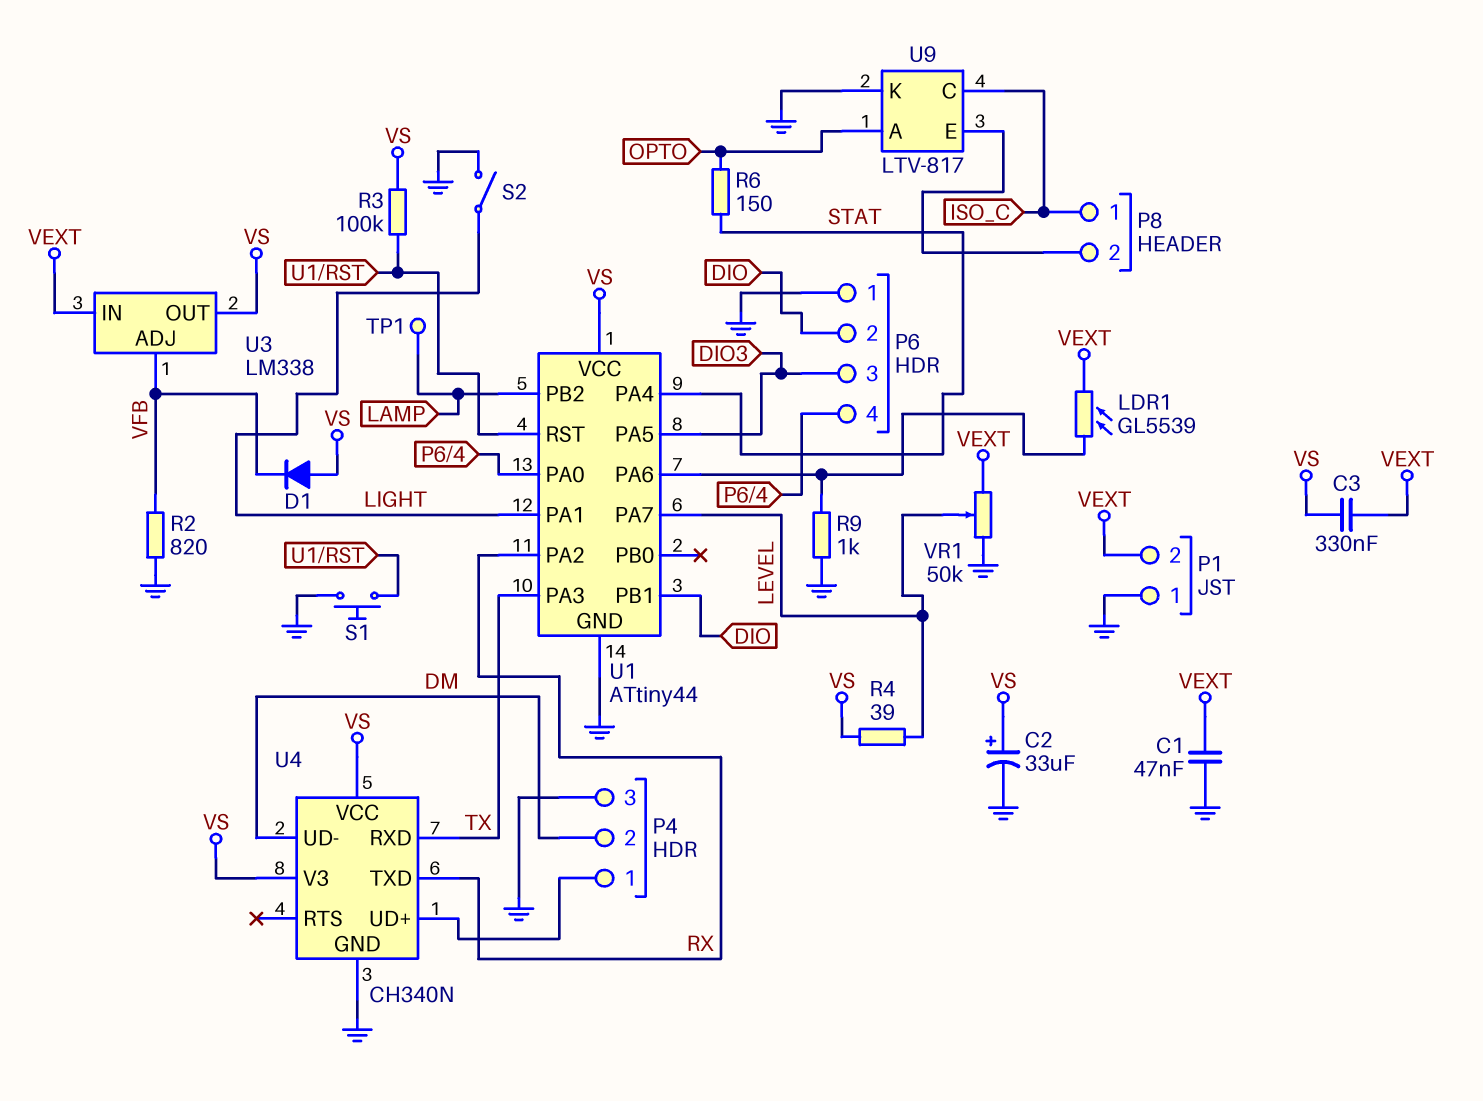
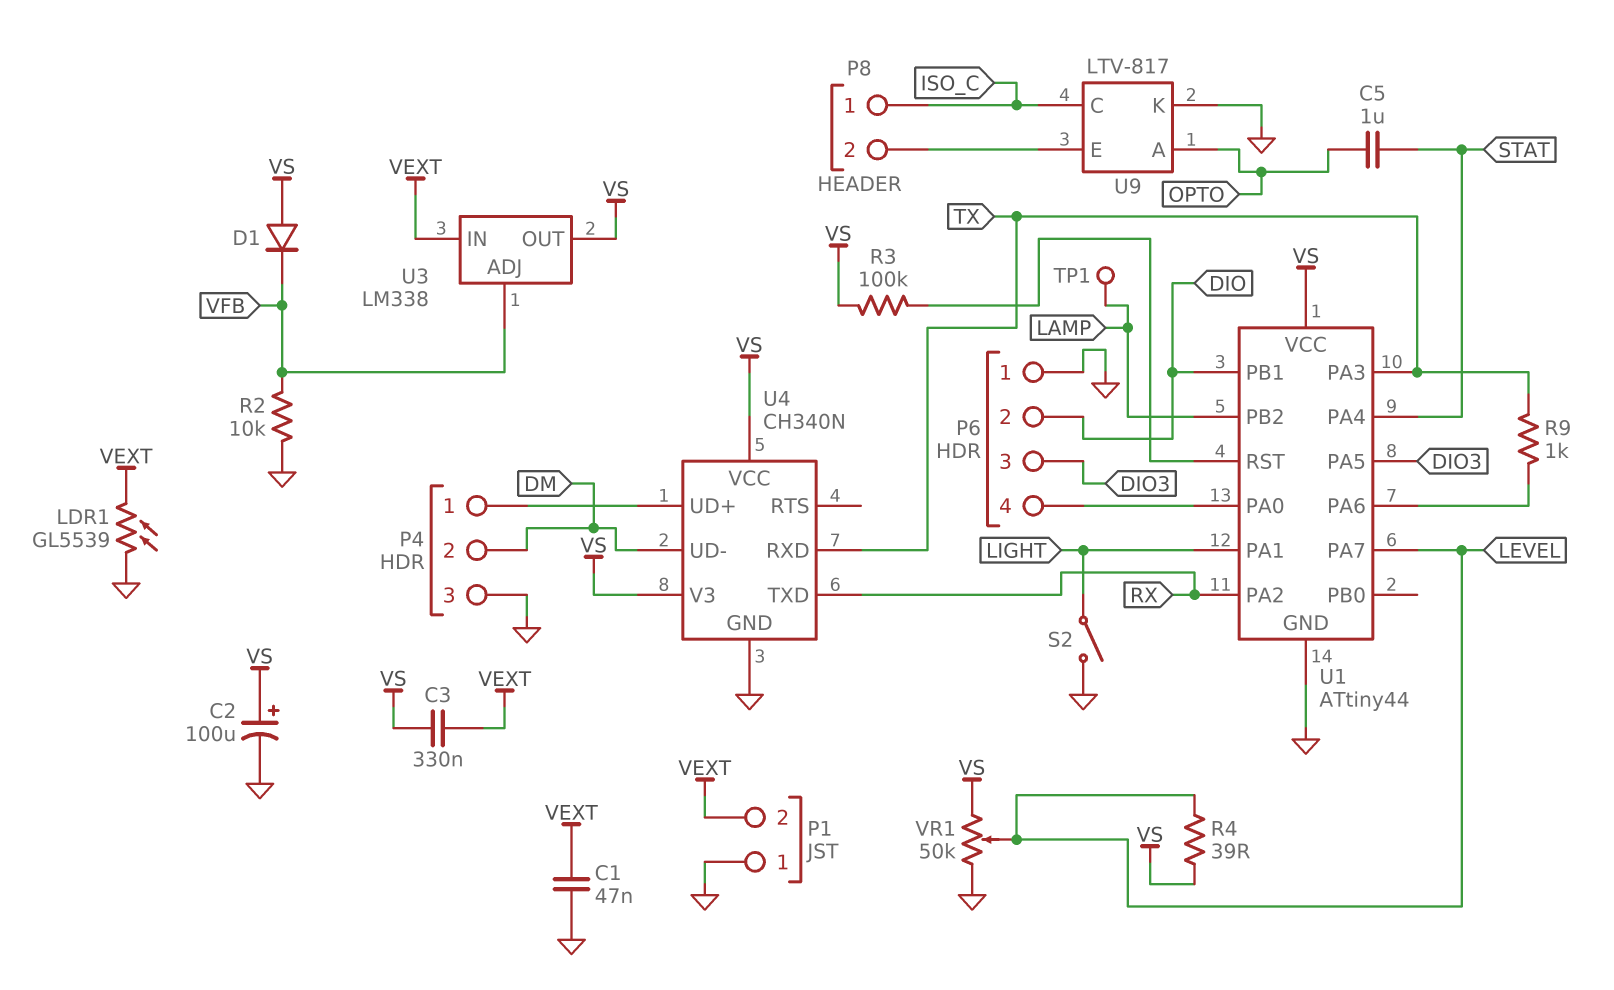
C2: 33uF (plus VS, minus GND) -> 100uF (plus VS, minus GND)
C5: none -> 1uF (OPTO, STAT)
LDR1: GL5539 (U1/PA6, VEXT) -> GL5539 (GND, VEXT)
R2: 820 (GND, VFB) -> 10k (GND, VFB)
R6: 150 (OPTO, STAT) -> none
R9: 1k (GND, U1/PA6) -> 1k (TX, U1/PA6)
S1: button (GND, U1/RST) -> none
VR1: 50k (GND, VEXT, wiper LEVEL) -> 50k (GND, VS, wiper LEVEL)

